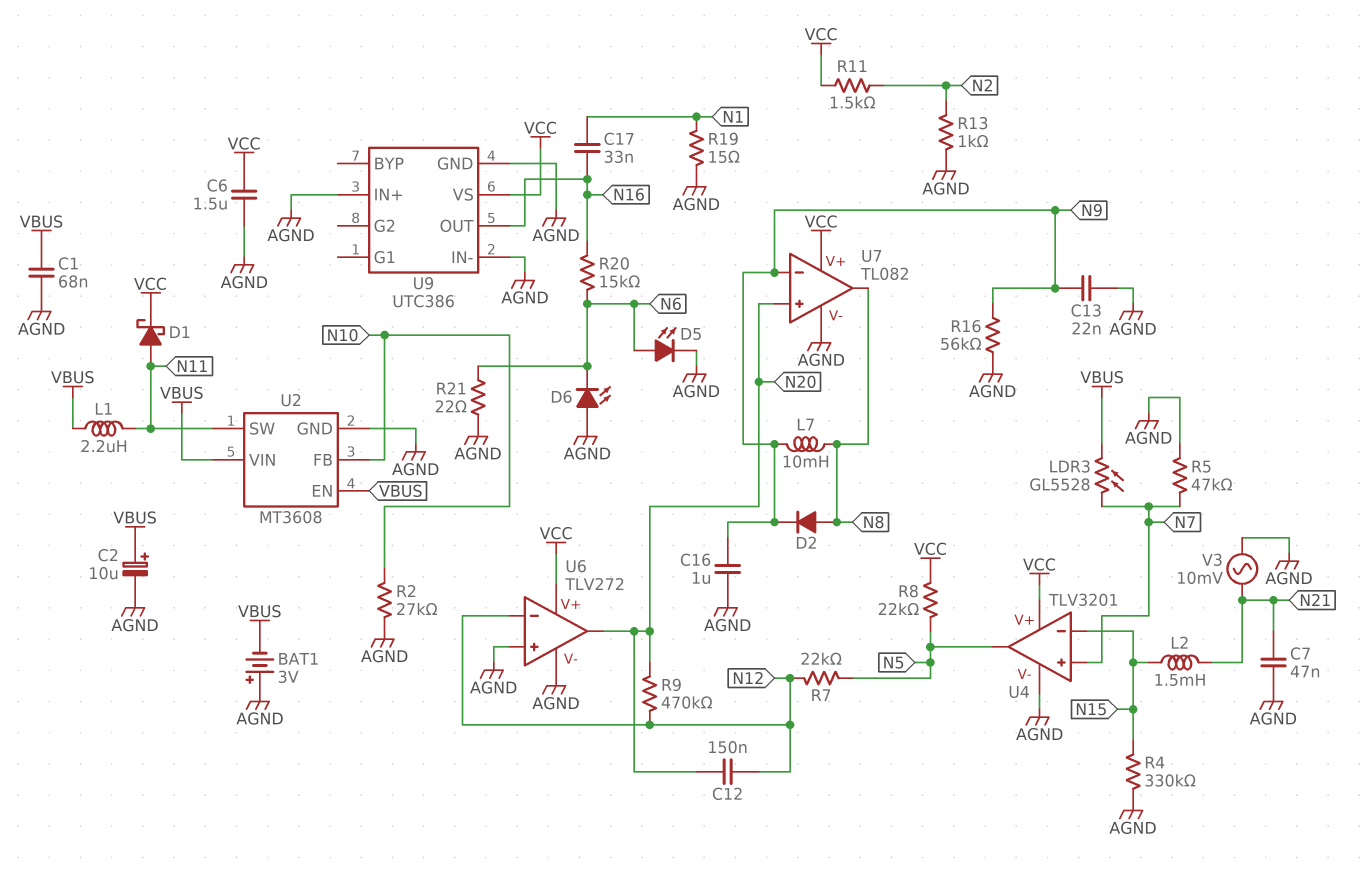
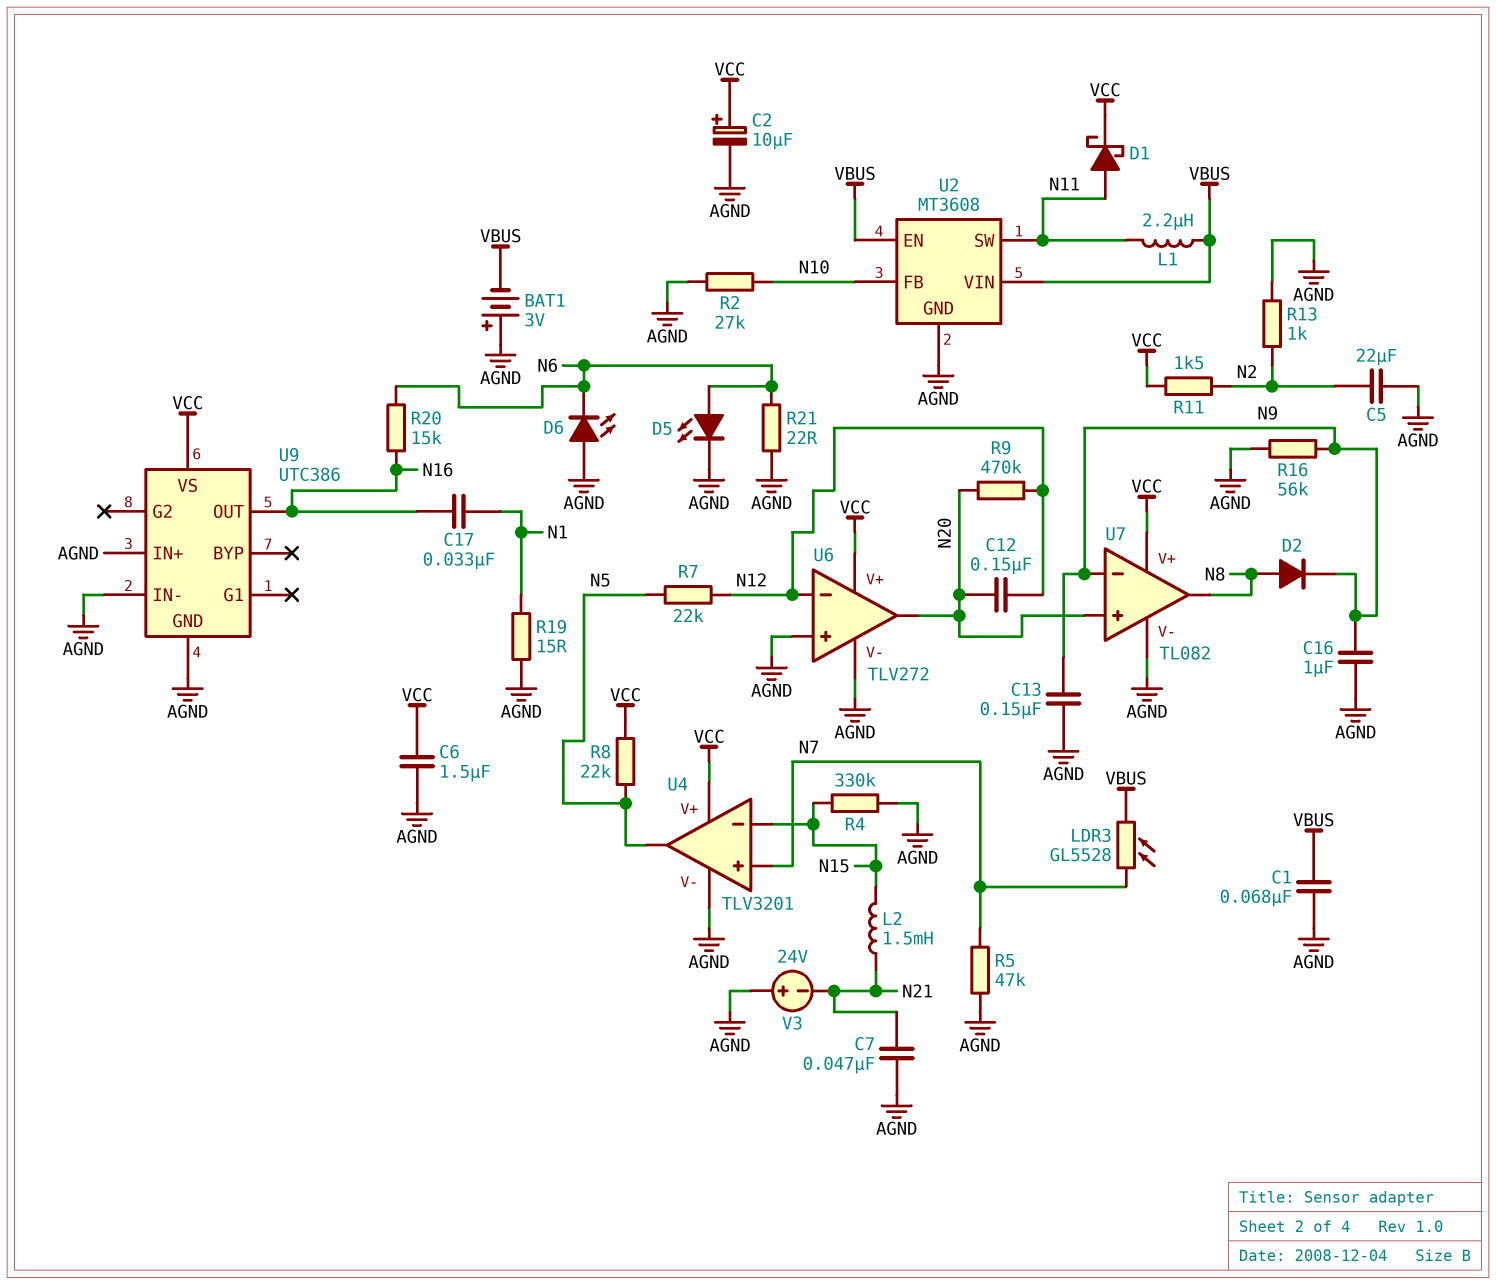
C2: 10uF (plus VBUS, minus AGND) -> 10uF (plus VCC, minus AGND)
C5: none -> 22uF (AGND, N2)
C13: 22nF (AGND, N9) -> 150nF (AGND, N9)
L7: 10mH (N8, N9) -> none
V3: AC 10mV (AGND, N21) -> 24V (plus AGND, minus N21)

